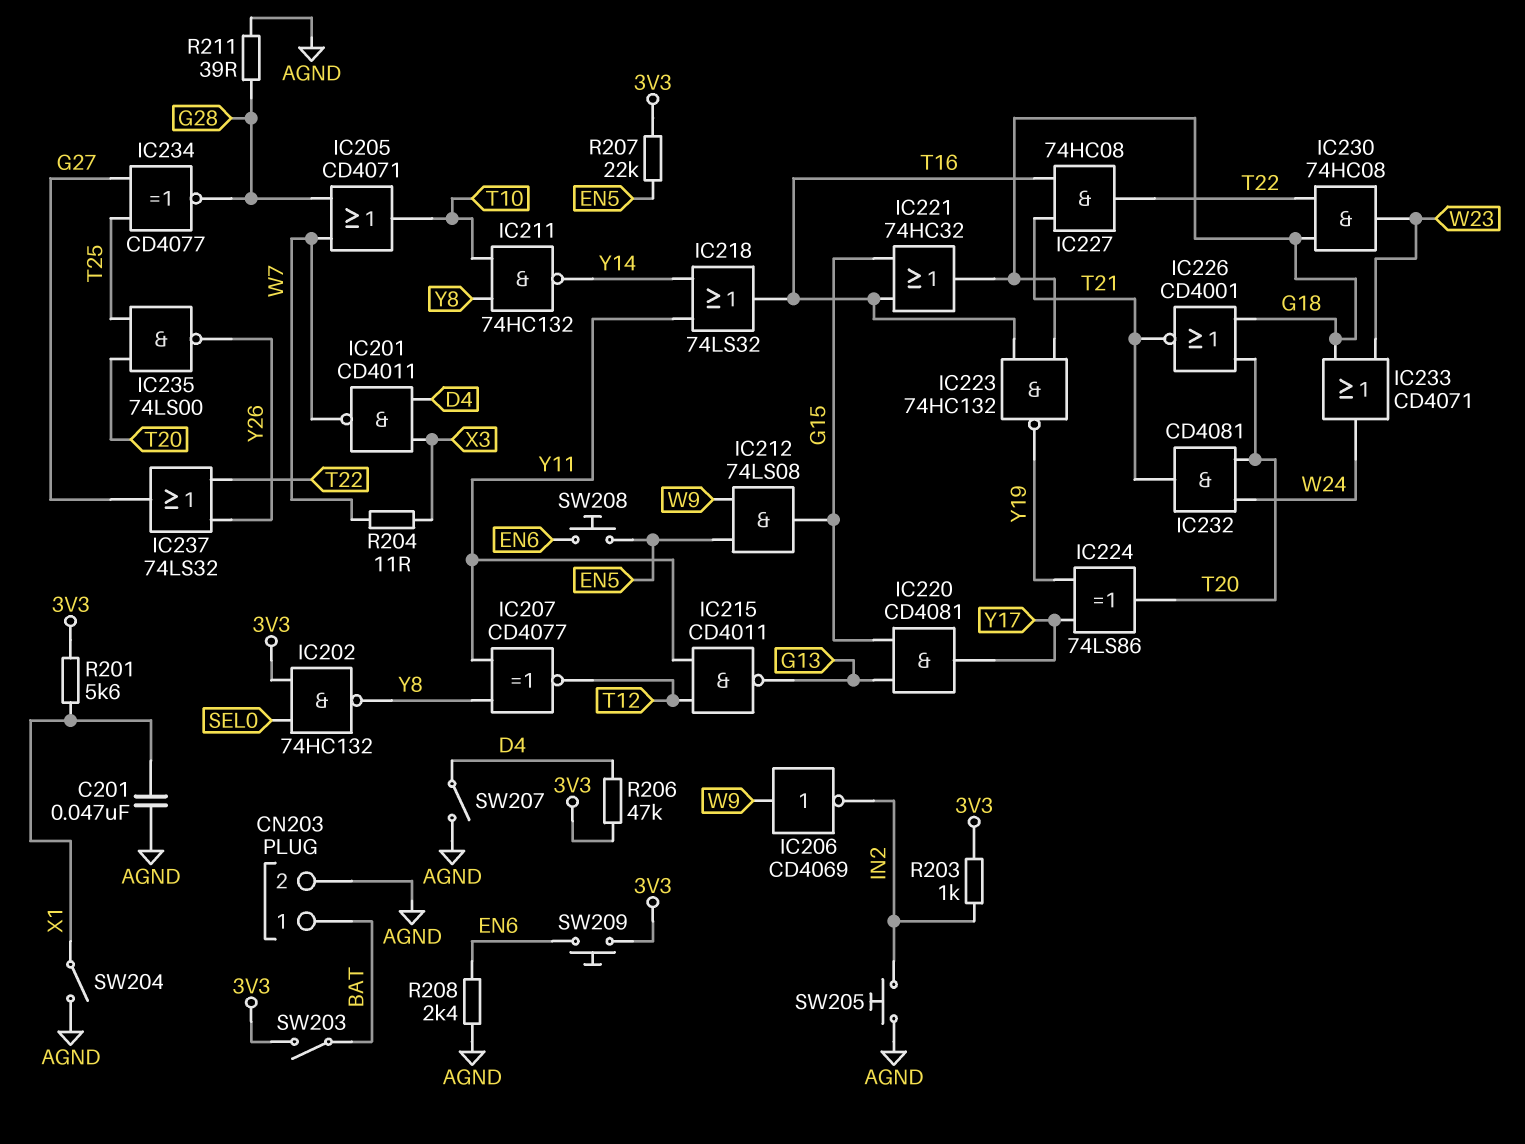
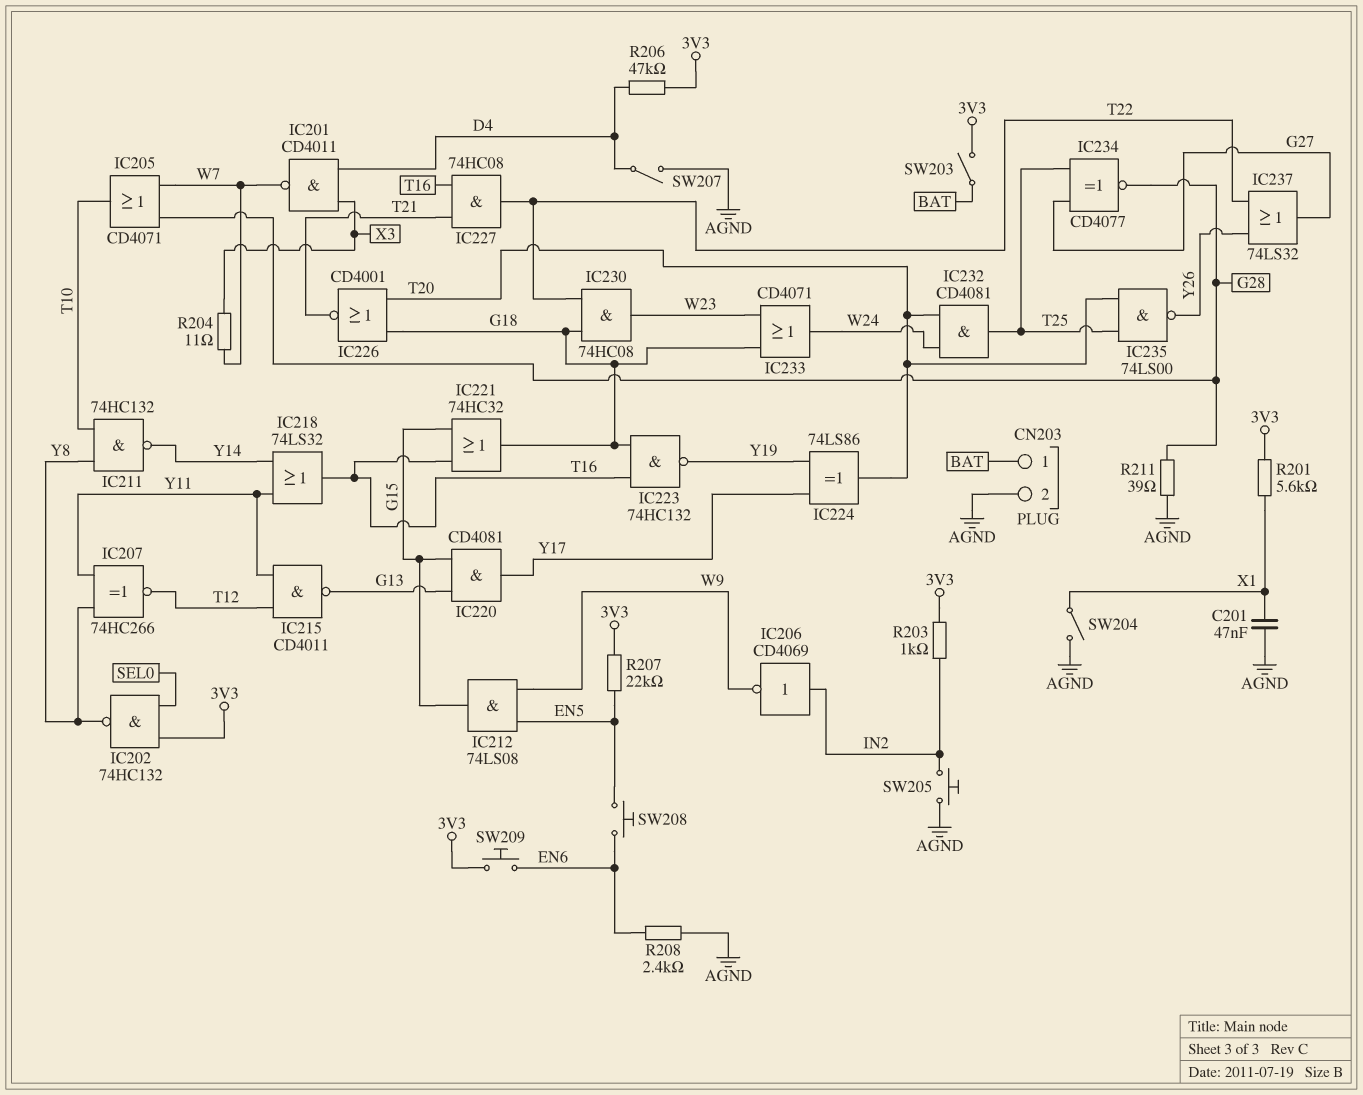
IC206: NOT CD4069 (in W9, out IN2) -> NOT CD4069 (in IN2, out W9)
IC207: XNOR CD4077 (in Y8, in Y11, out T12) -> XNOR 74HC266 (in Y8, in Y11, out T12)
IC232: AND CD4081 (in T20, in W24, out T21) -> AND CD4081 (in T20, in W24, out T25)

